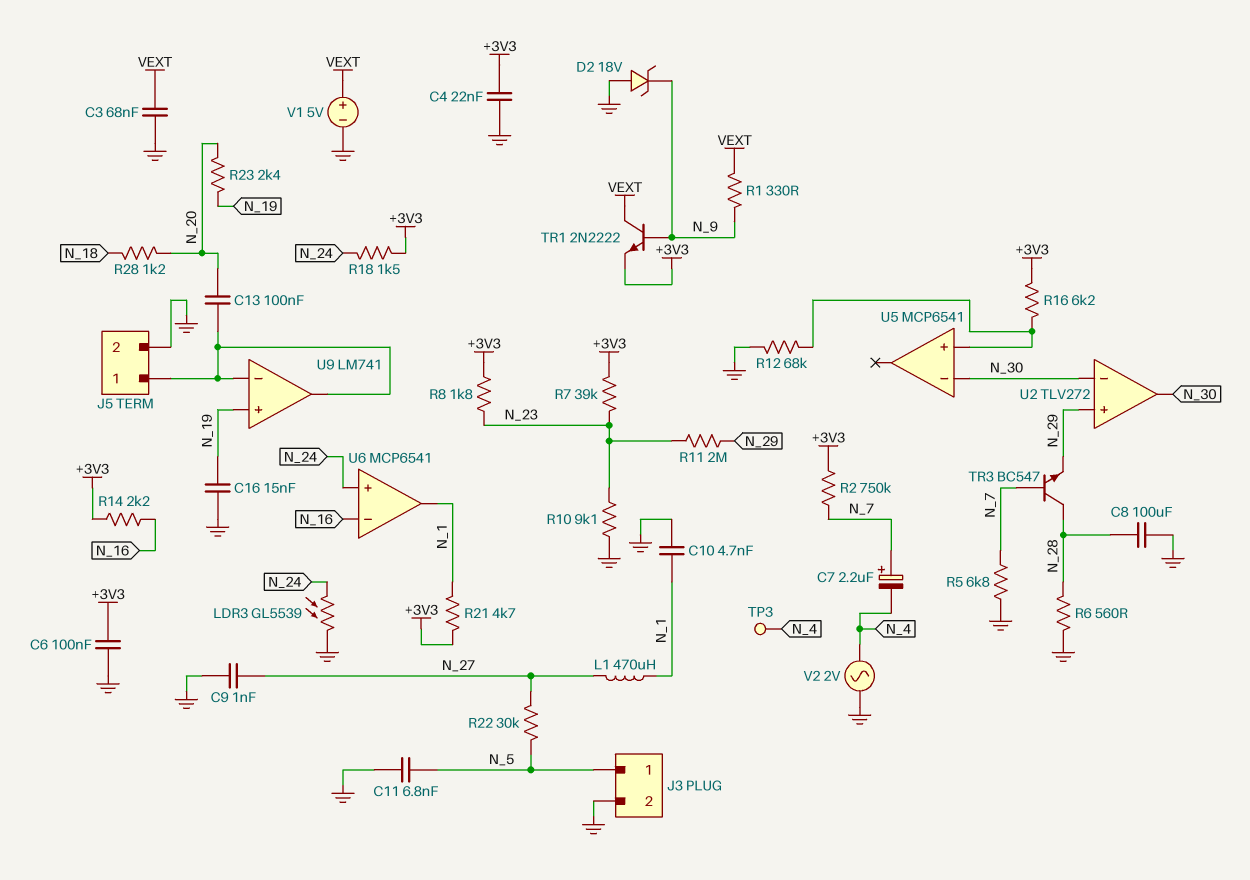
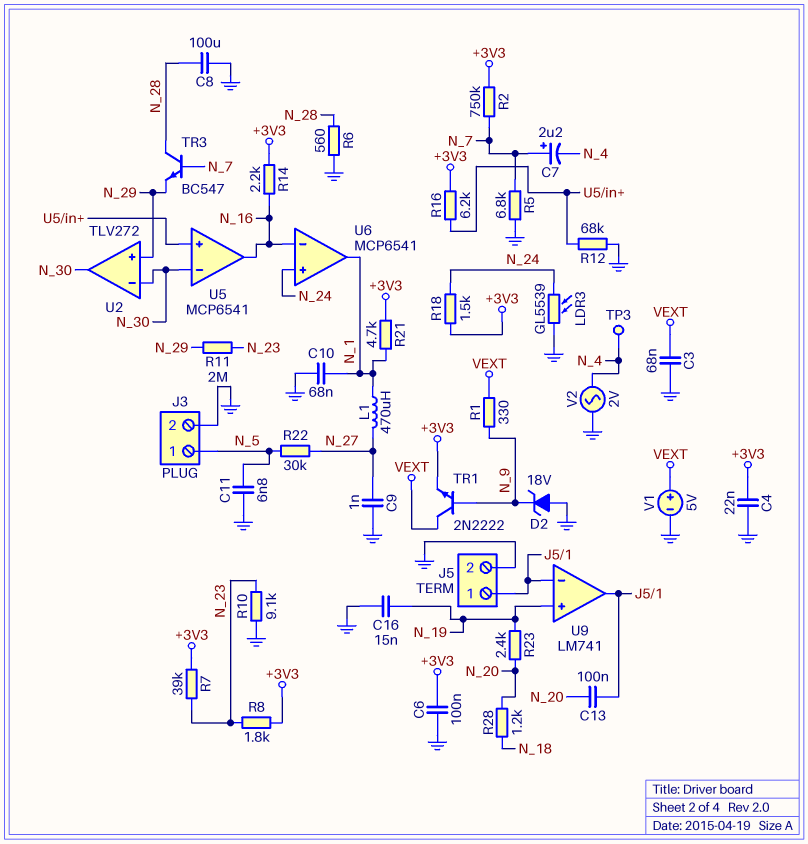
C10: 4.7nF (GND, N_1) -> 68nF (GND, N_1)
U5 pin out: none -> N_16

